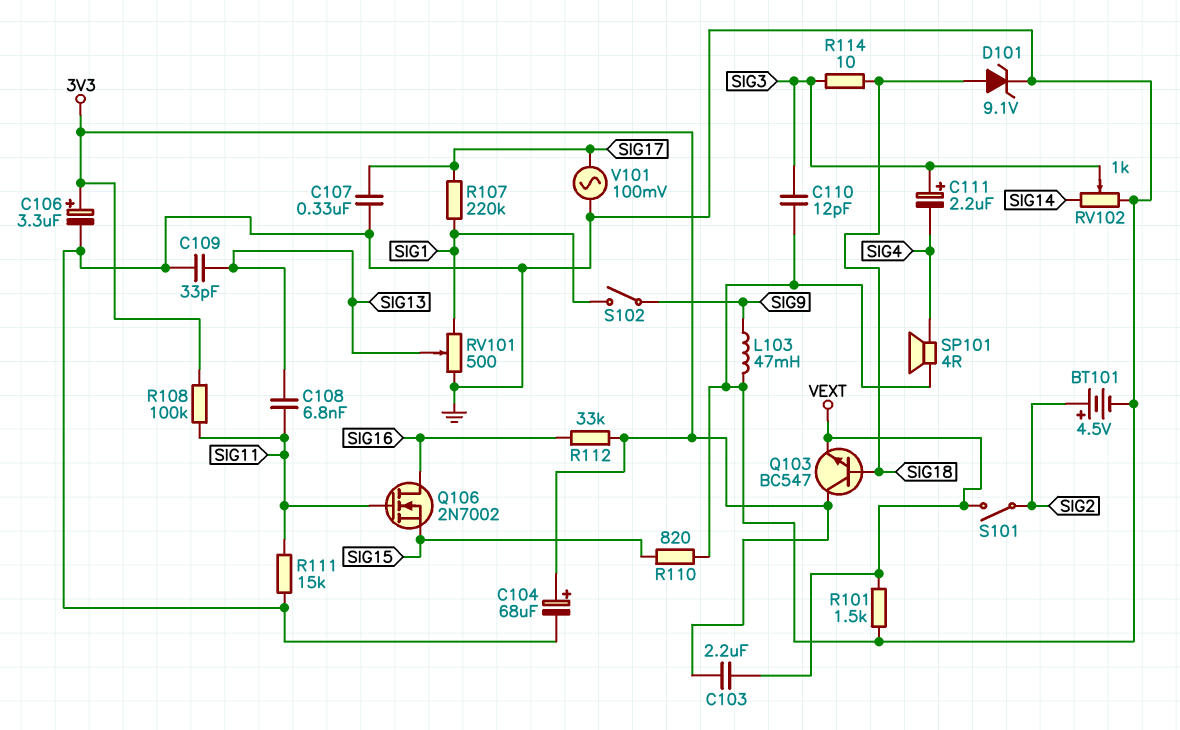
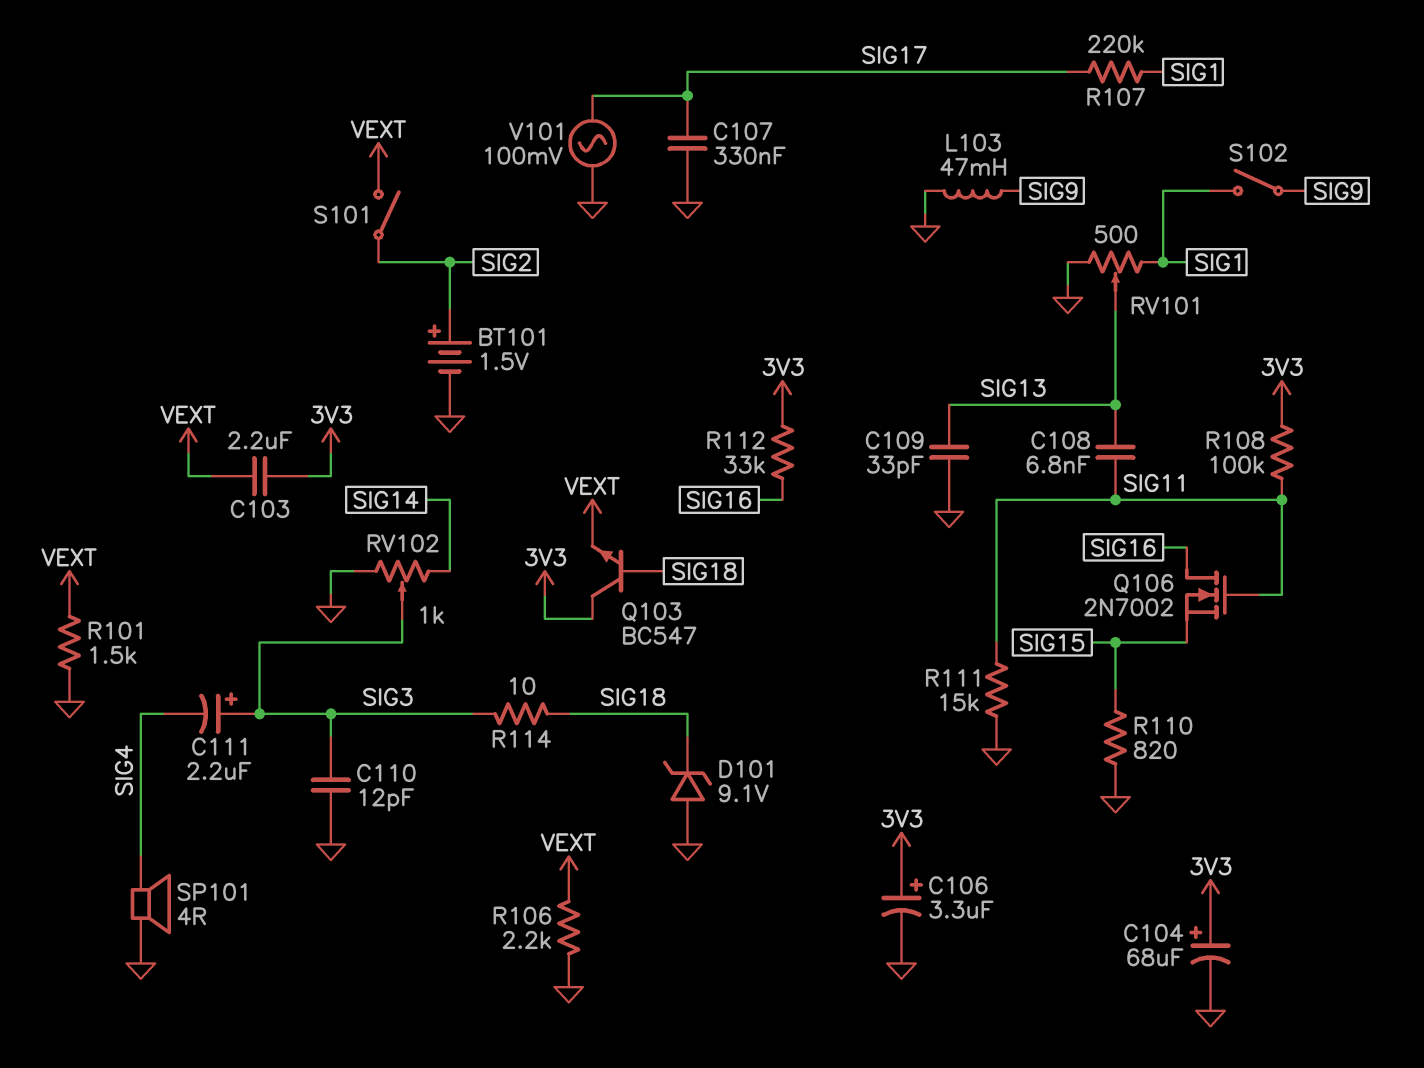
BT101: 4.5V (plus SIG2, minus GND) -> 1.5V (plus SIG2, minus GND)
D101: zener 9.1V (A SIG18, K GND) -> zener 9.1V (A GND, K SIG18)
R106: none -> 2.2k (GND, VEXT)

